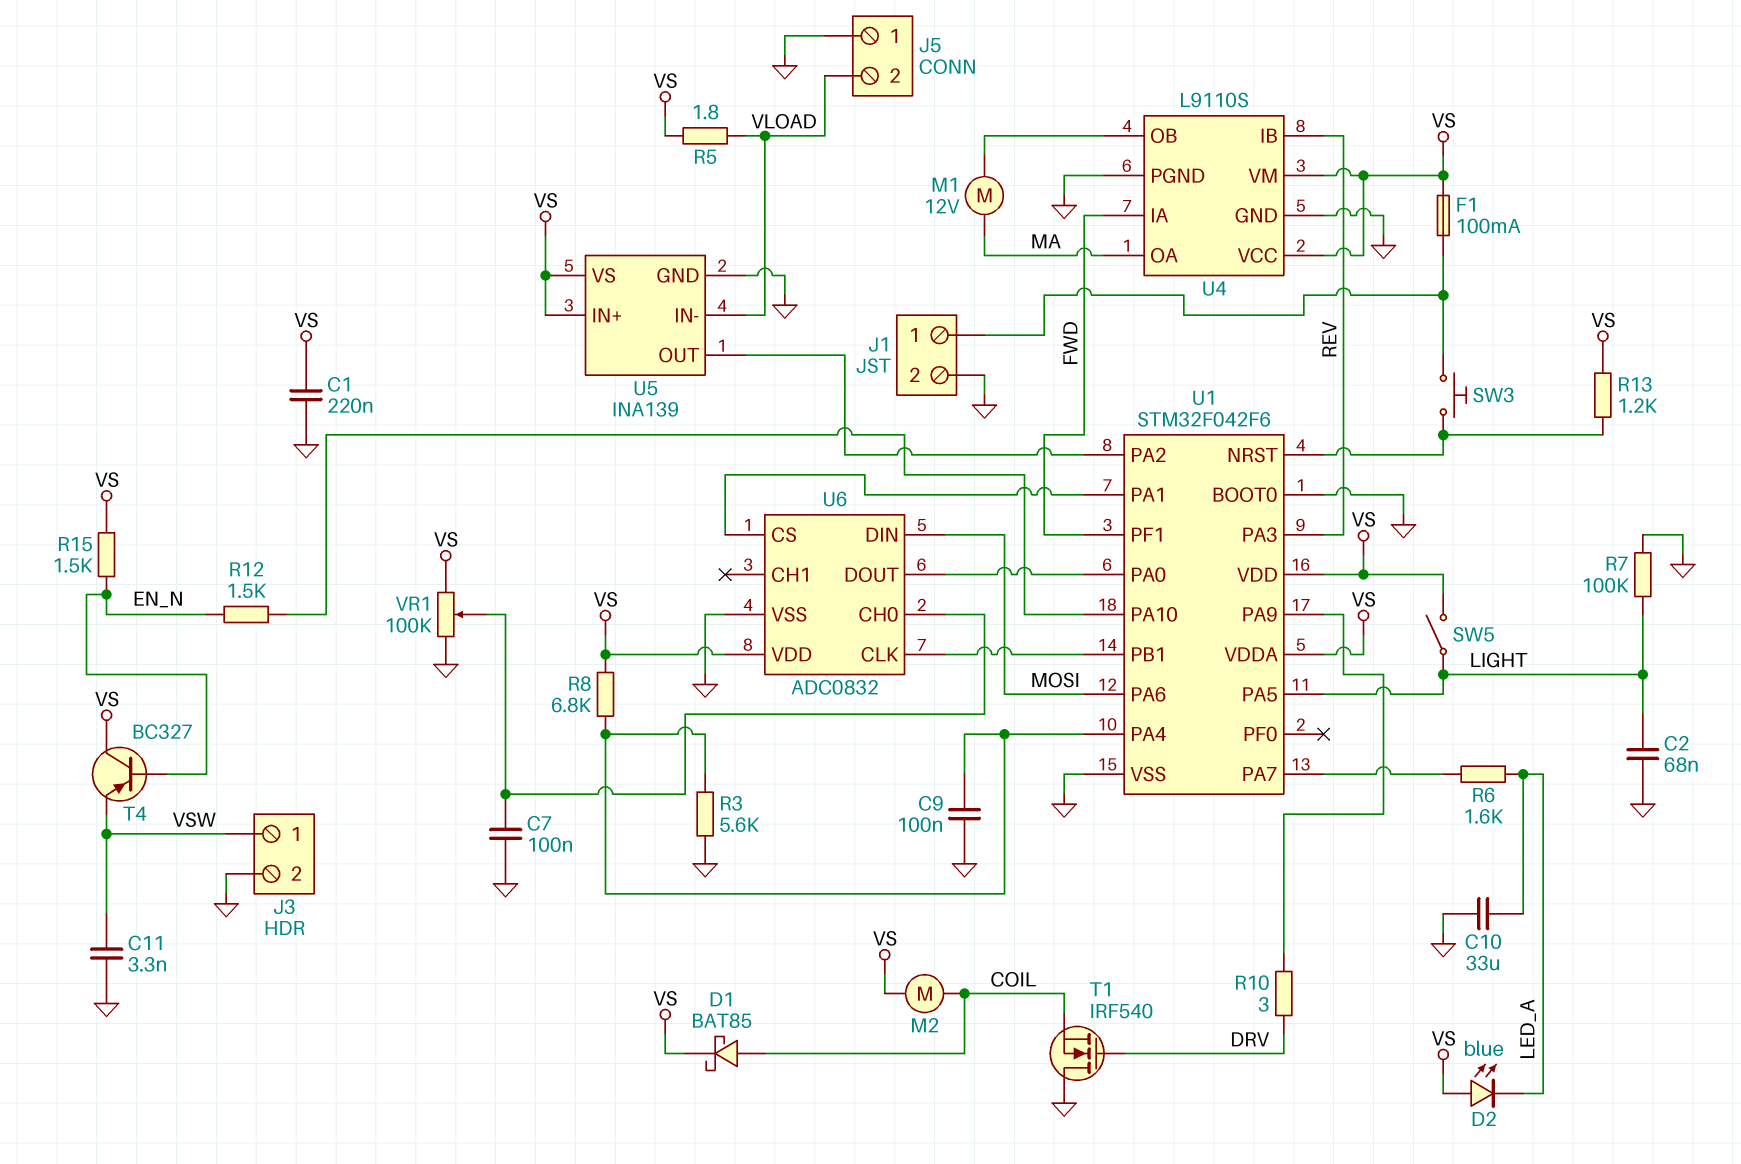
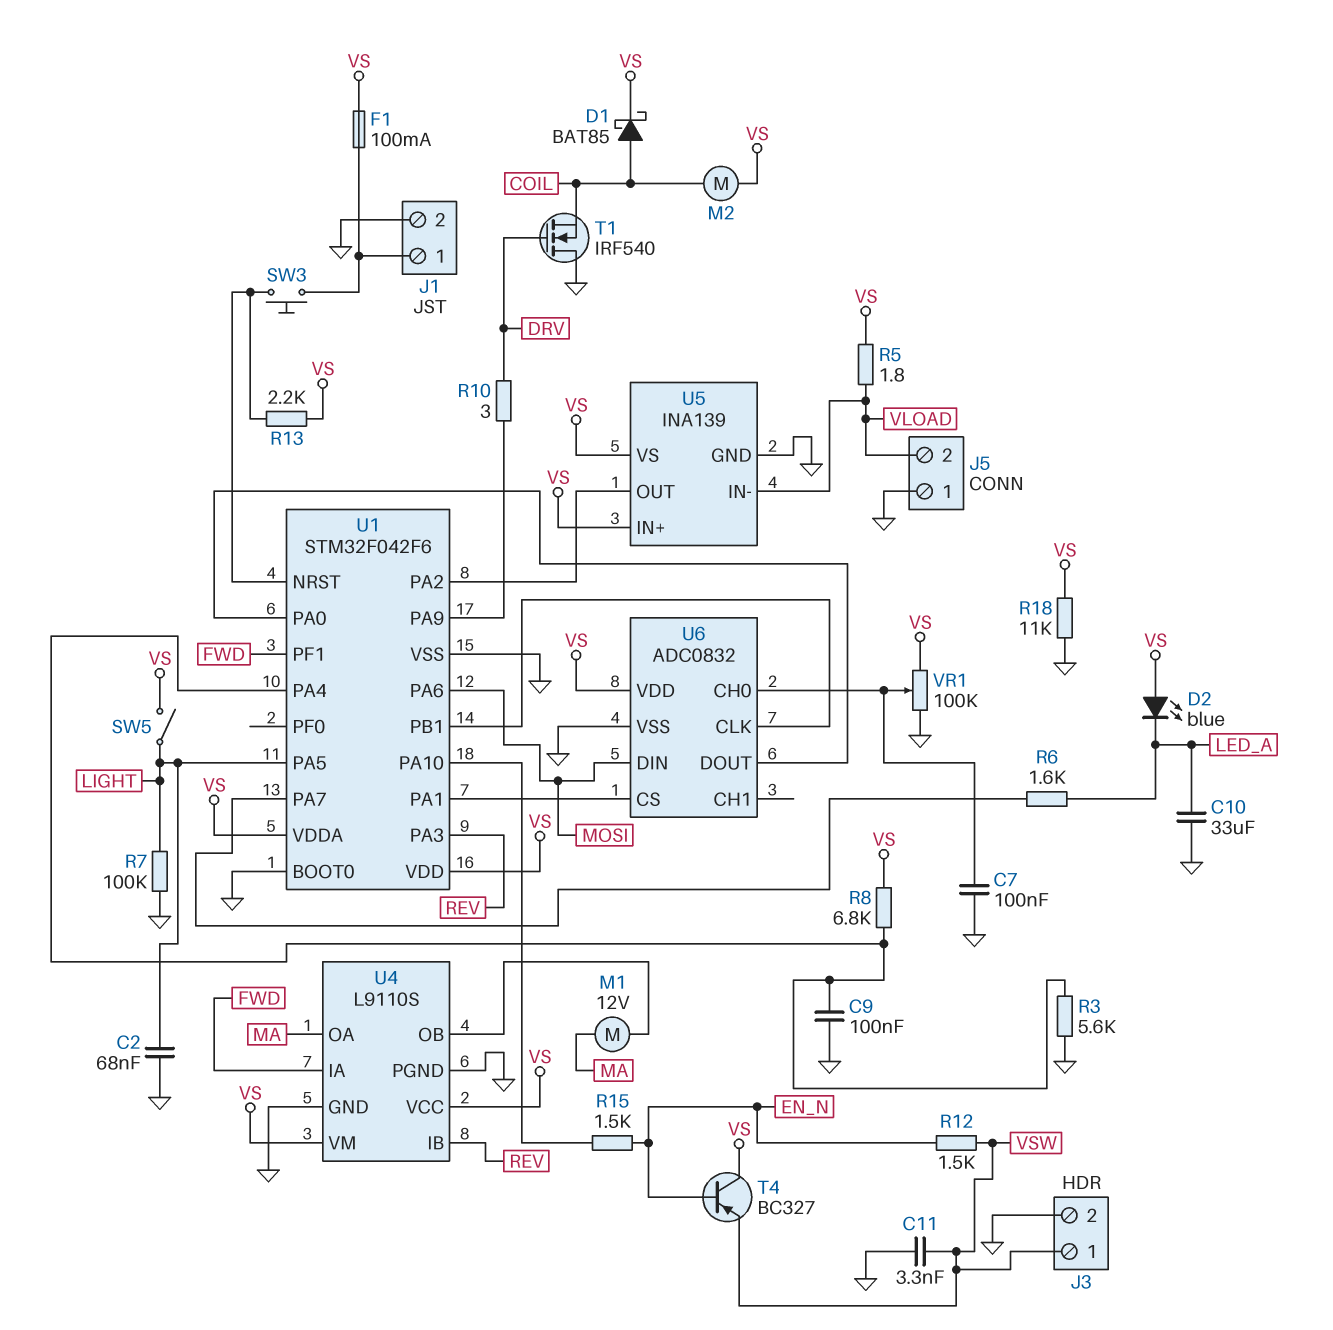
C1: 220nF (GND, VS) -> none
R12: 1.5k (EN_N, U1/PA10) -> 1.5k (EN_N, VSW)
R13: 1.2k (U1/NRST, VS) -> 2.2k (U1/NRST, VS)
R15: 1.5k (EN_N, VS) -> 1.5k (EN_N, U1/PA10)
R18: none -> 11k (GND, VS)

